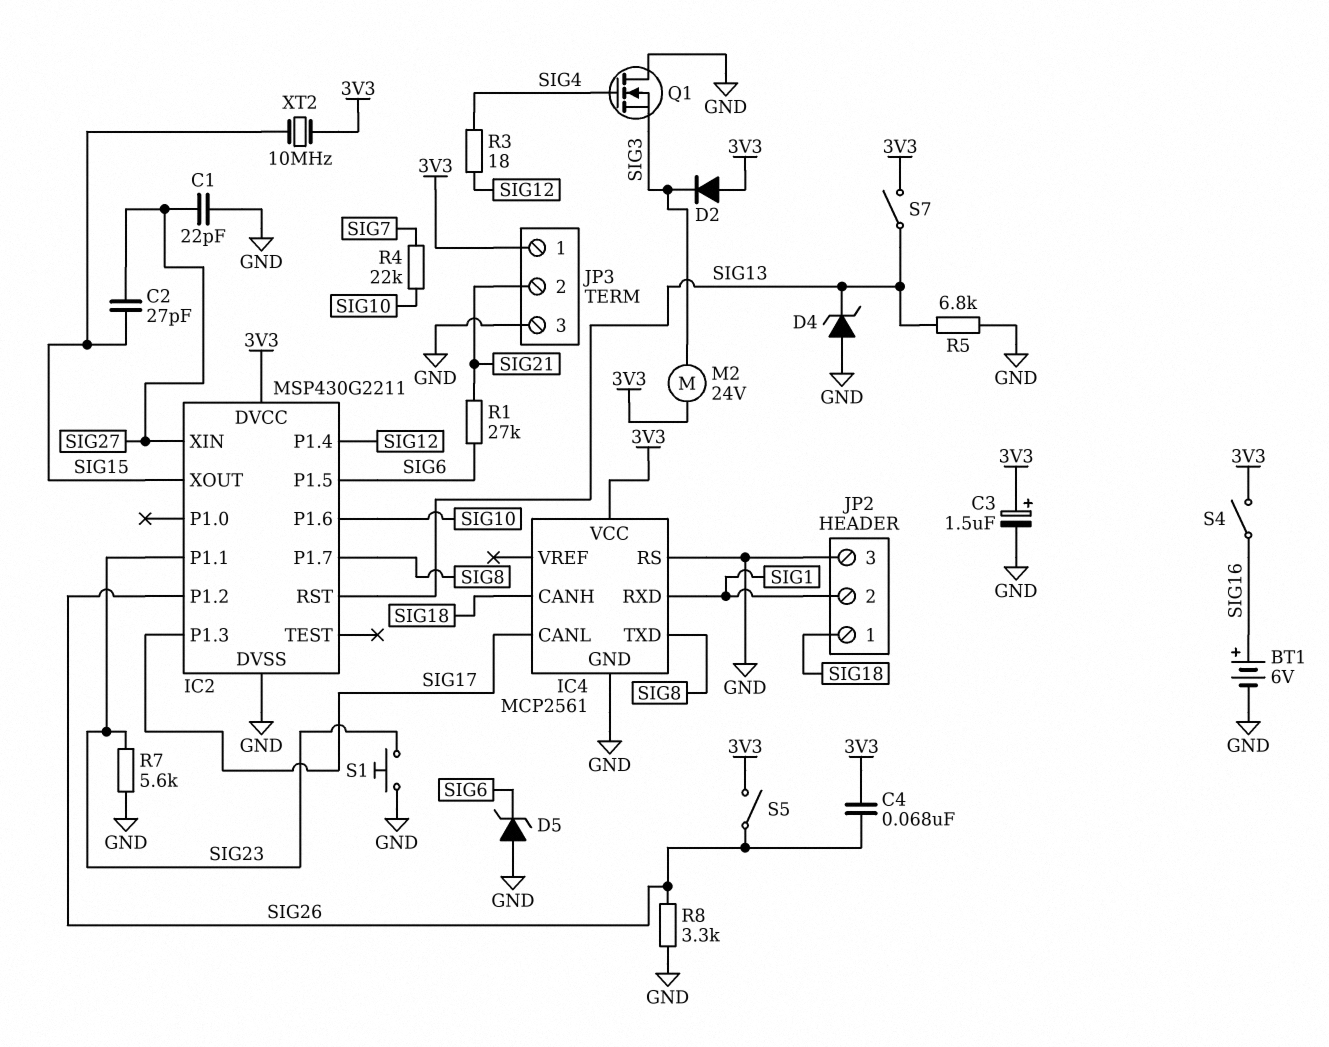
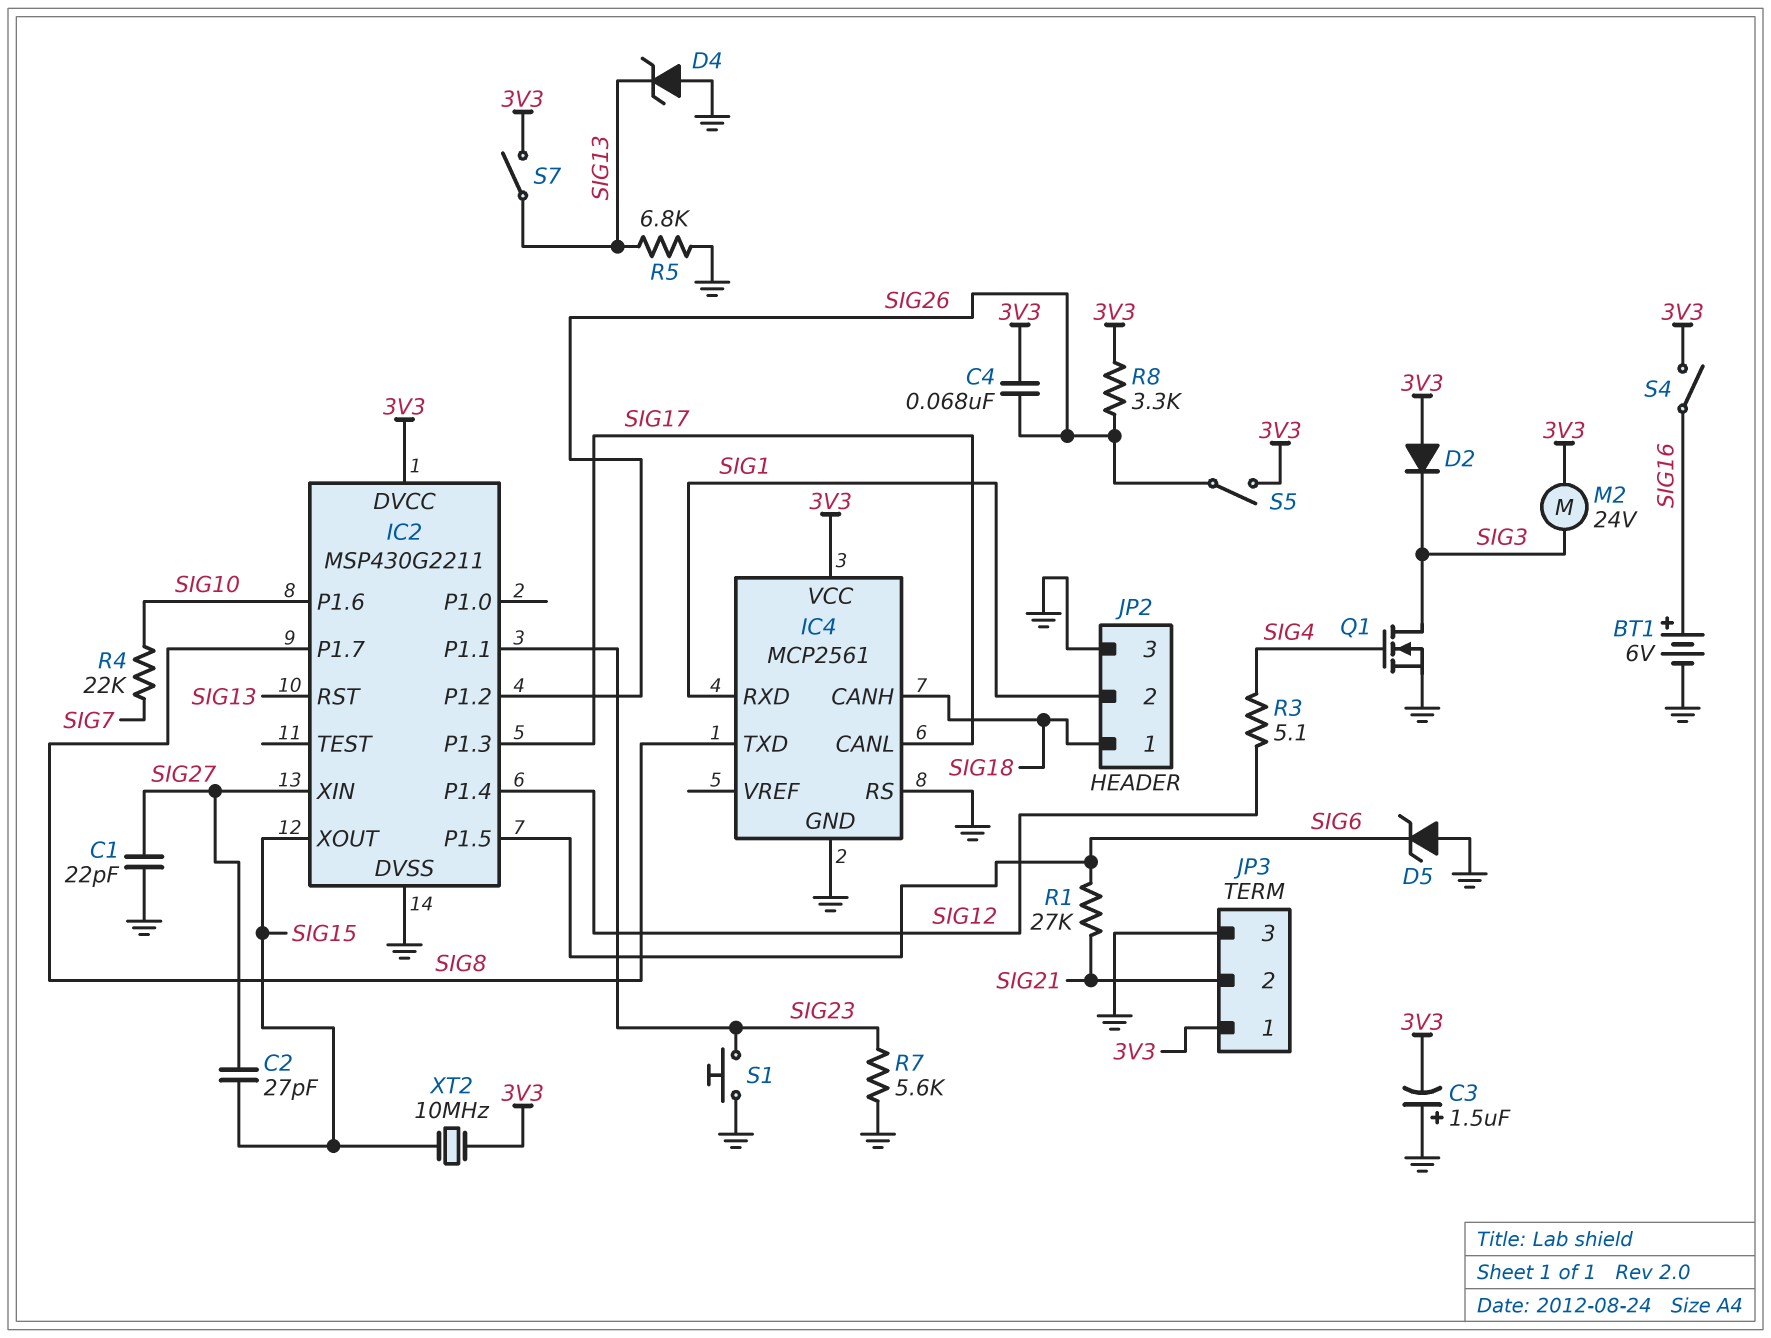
C3: 1.5uF (plus 3V3, minus GND) -> 1.5uF (plus GND, minus 3V3)
Q1: NMOS (G SIG4, D GND, S SIG3) -> NMOS (G SIG4, D SIG3, S GND)
R3: 18 (SIG4, SIG12) -> 5.1 (SIG4, SIG12)
R8: 3.3k (GND, SIG26) -> 3.3k (3V3, SIG26)

